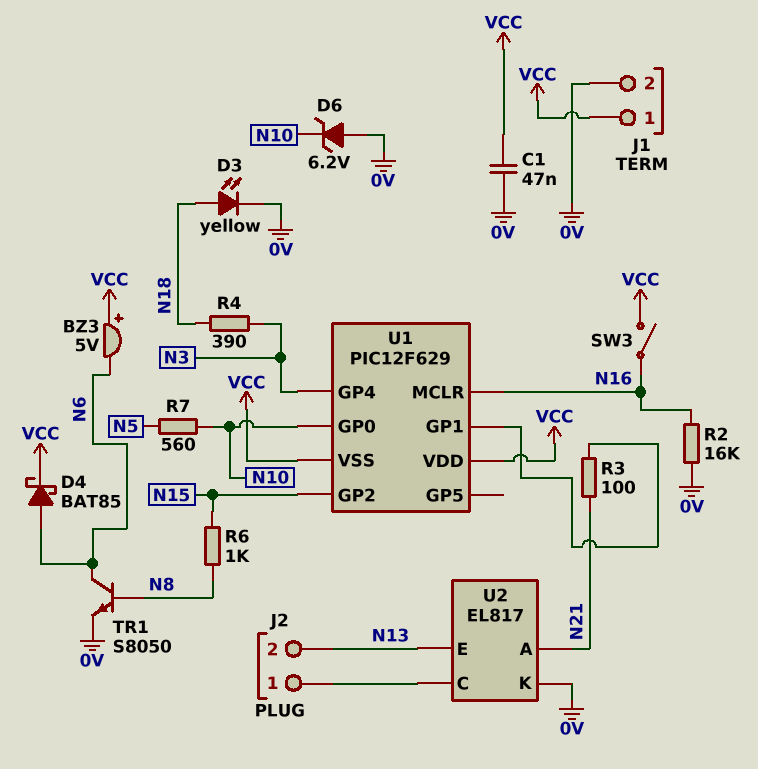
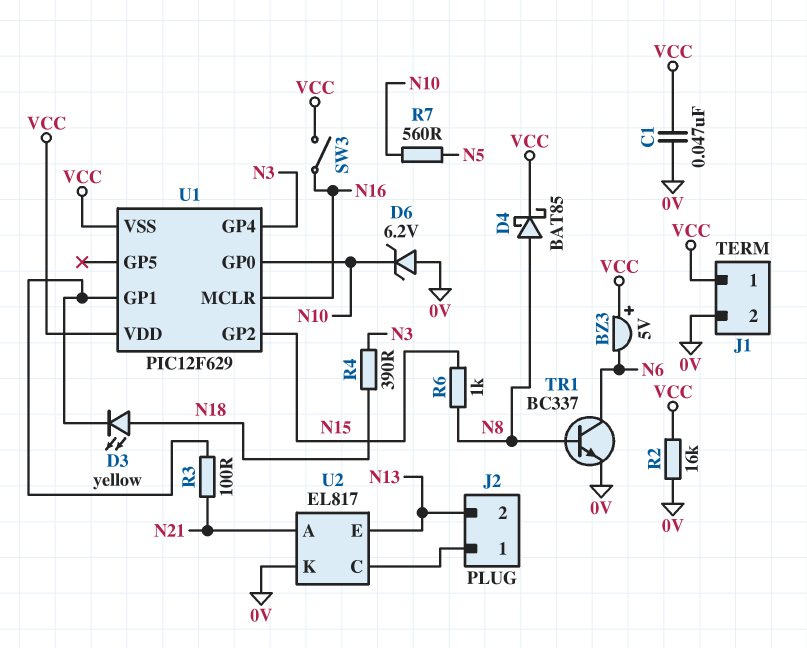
D3: LED yellow (A N18, K 0V) -> LED yellow (A N18, K U1/GP1)
D4: schottky BAT85 (A N6, K VCC) -> schottky BAT85 (A N8, K VCC)
R2: 16k (0V, N16) -> 16k (0V, VCC)
TR1: NPN S8050 (B N8, C N6, E 0V) -> NPN BC337 (B N8, C N6, E 0V)

